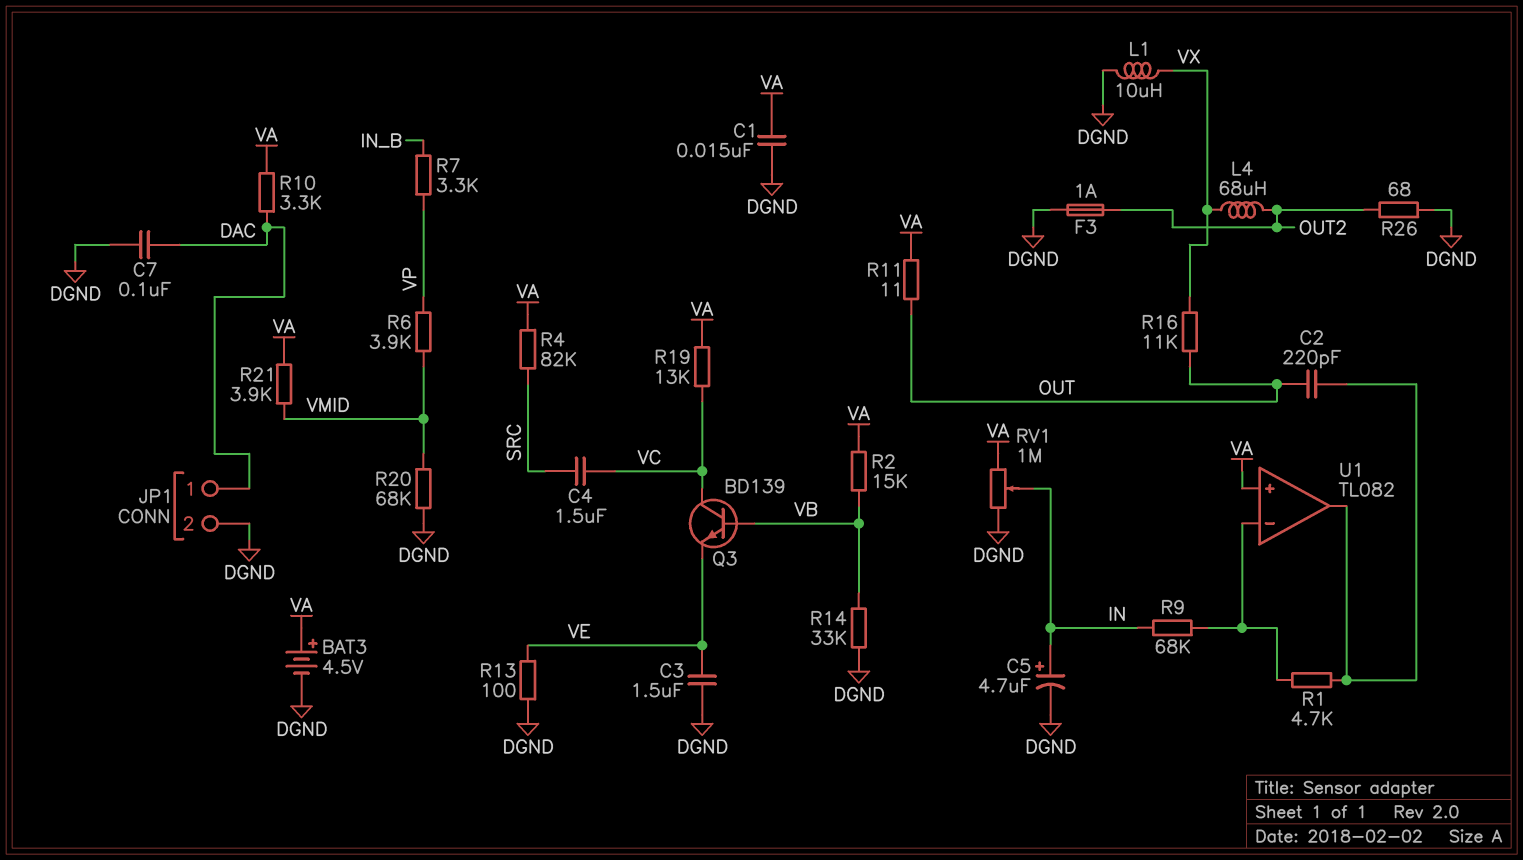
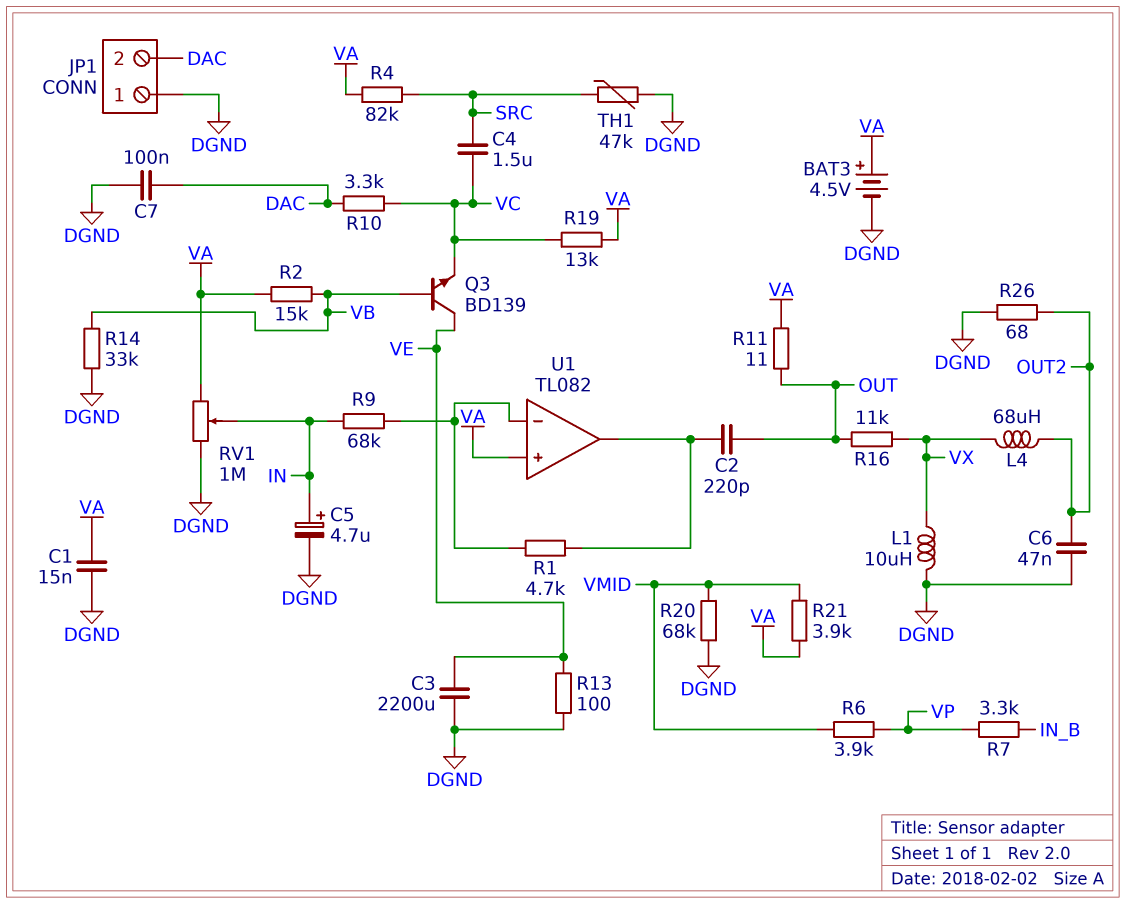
C3: 1.5uF (DGND, VE) -> 2200uF (DGND, VE)
C6: none -> 47nF (DGND, OUT2)
F3: 1A (DGND, OUT2) -> none
JP1 pin 1: DAC -> DGND
JP1 pin 2: DGND -> DAC
Q3: NPN BD139 (B VB, C VC, E VE) -> NPN BD139 (B VB, C VE, E VC)
R10: 3.3k (DAC, VA) -> 3.3k (DAC, VC)
TH1: none -> 47k (DGND, SRC)

